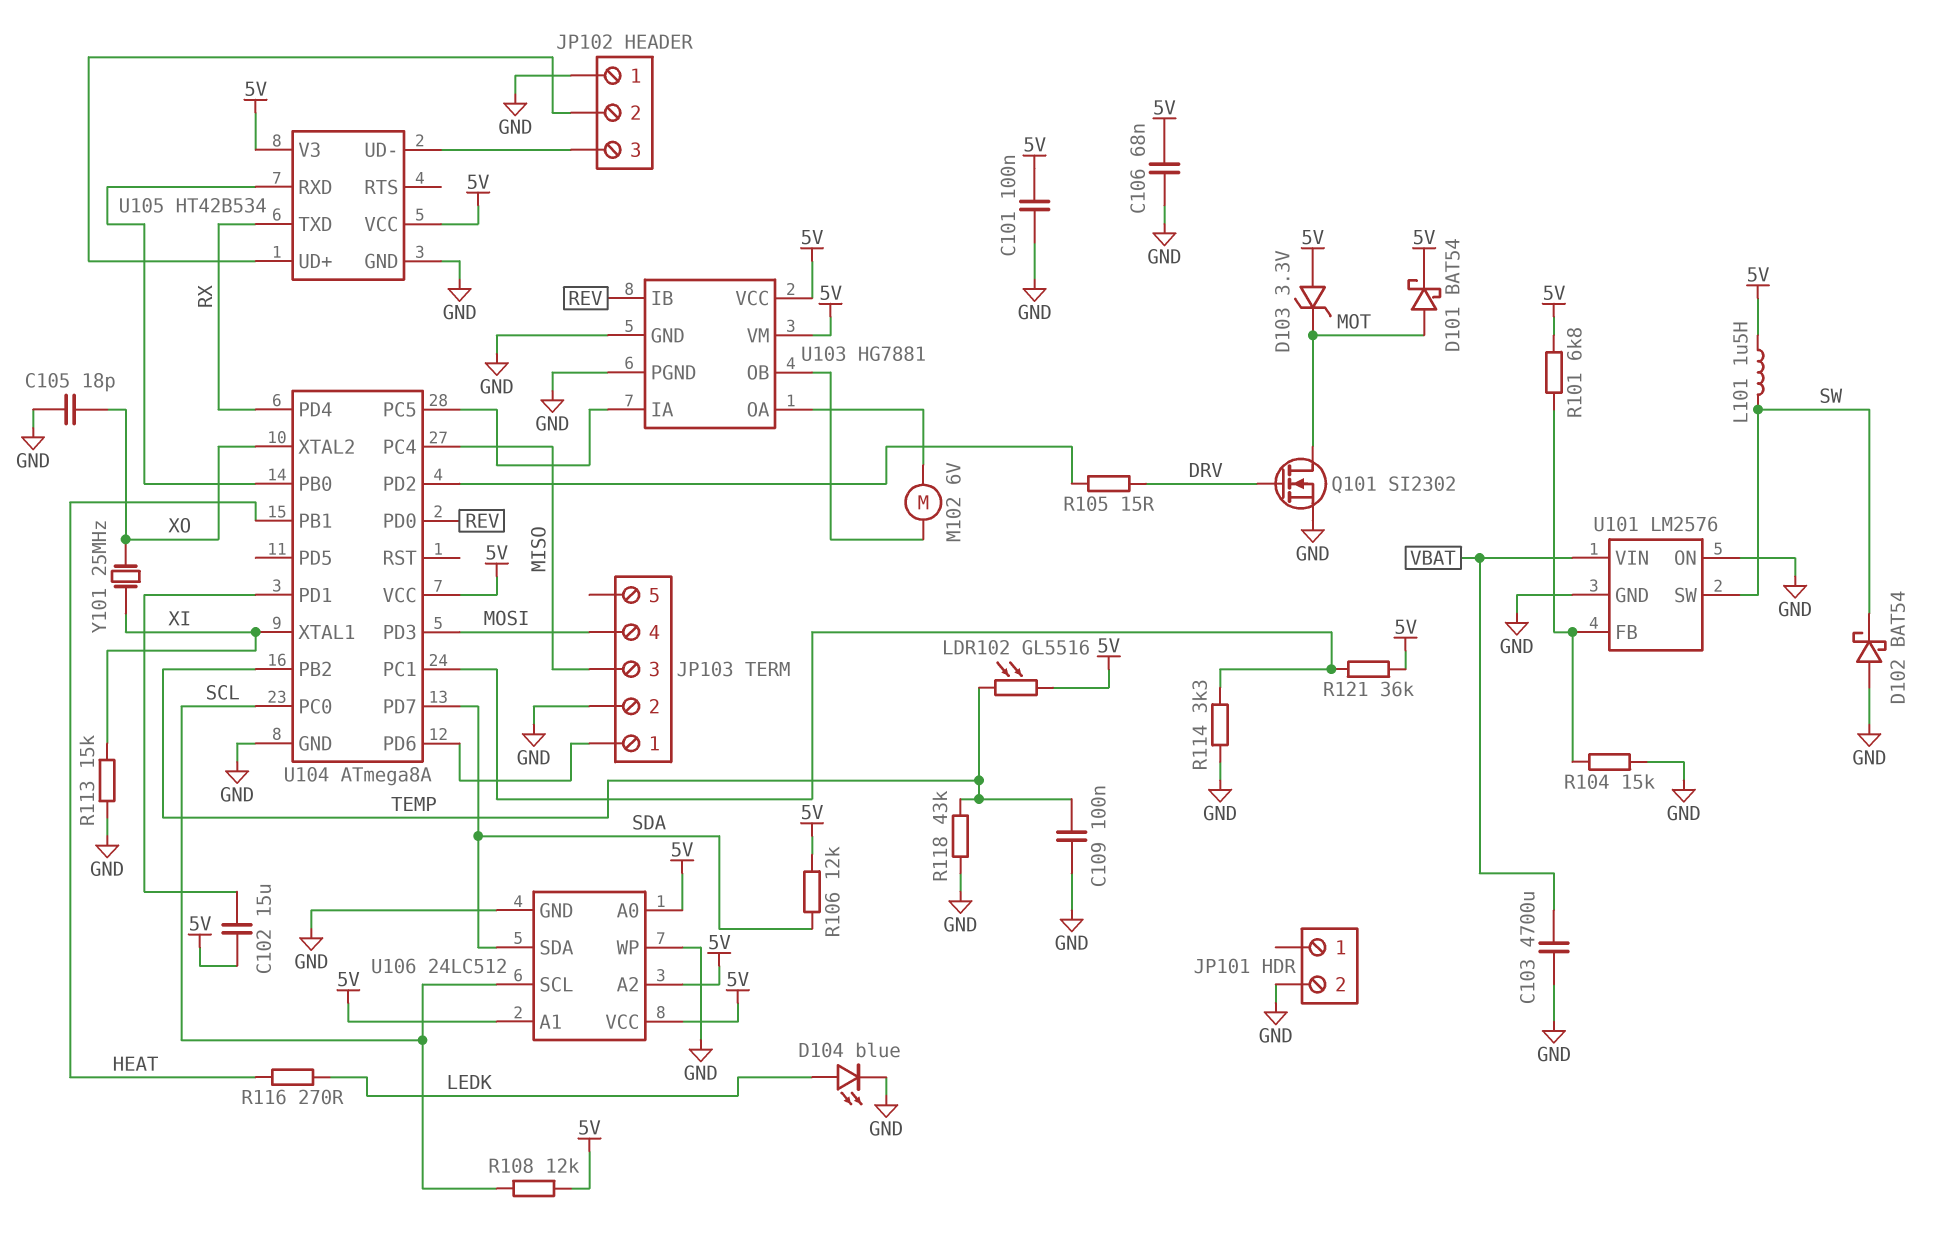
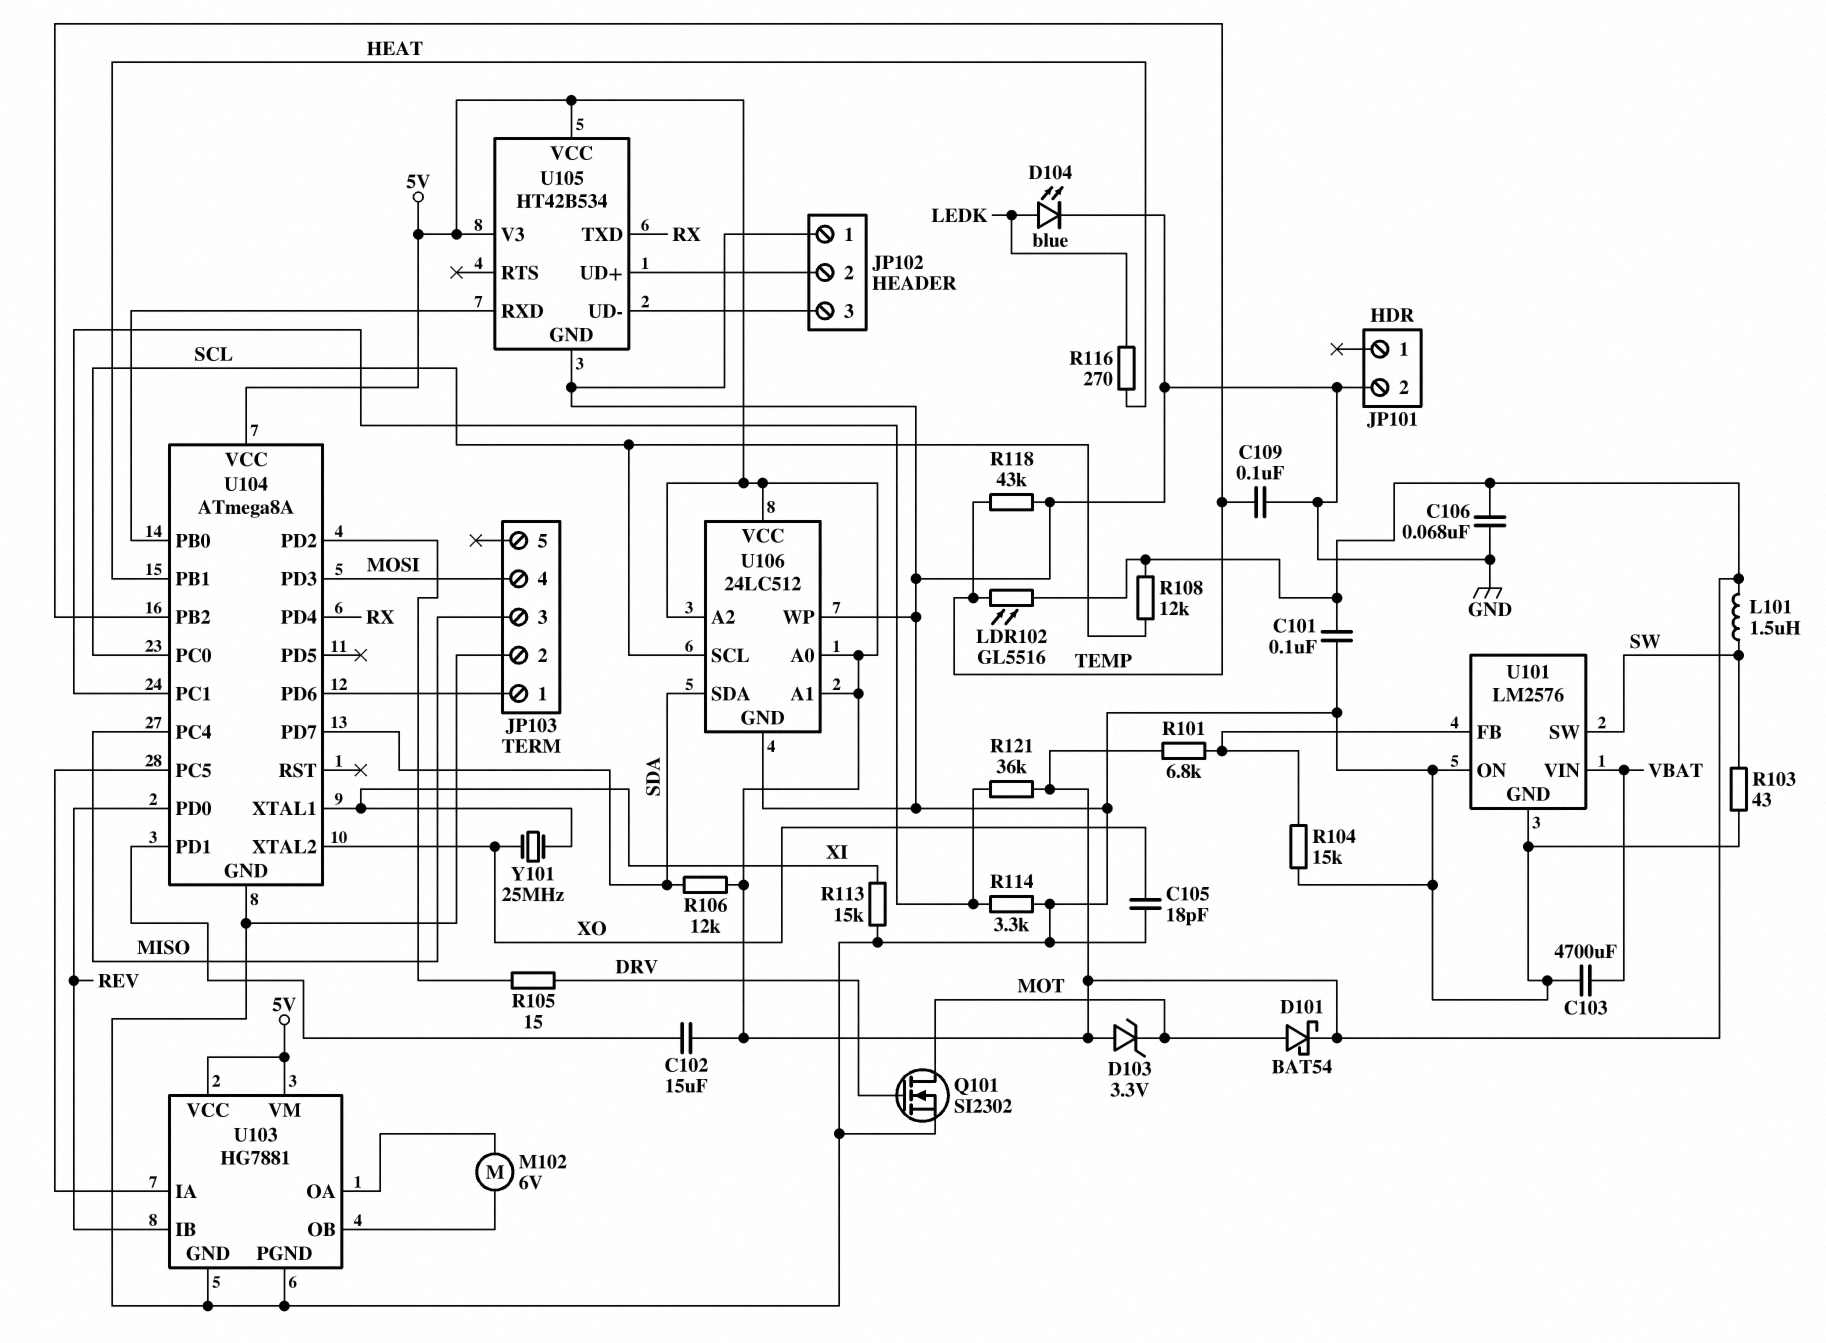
D102: schottky BAT54 (A GND, K SW) -> none
R103: none -> 43 (GND, SW)

